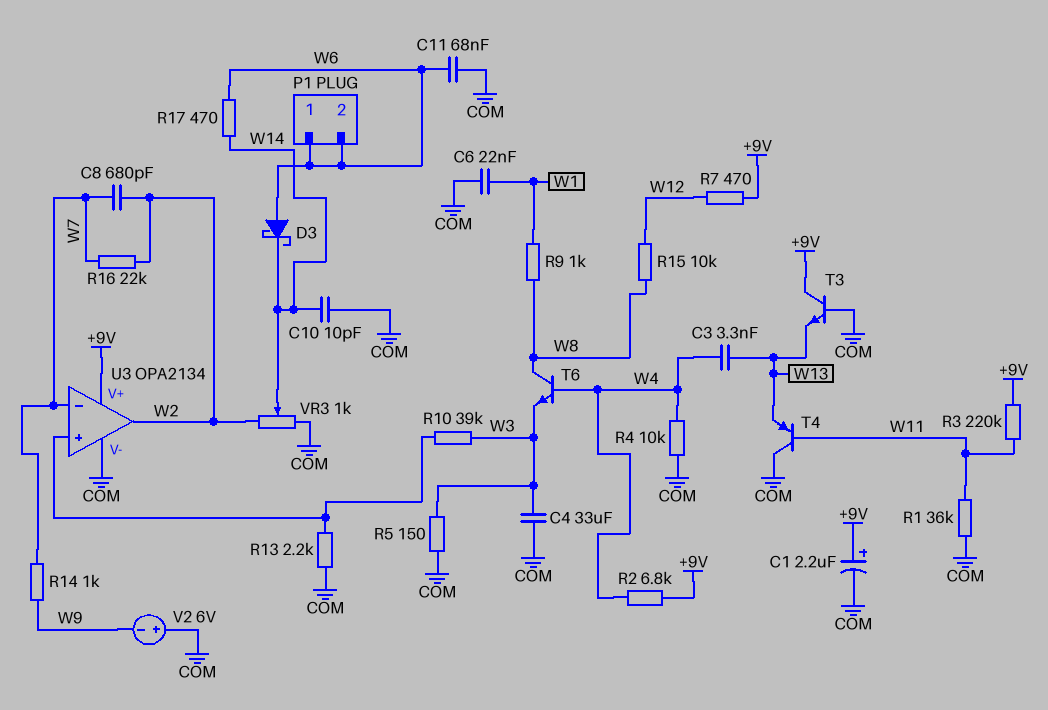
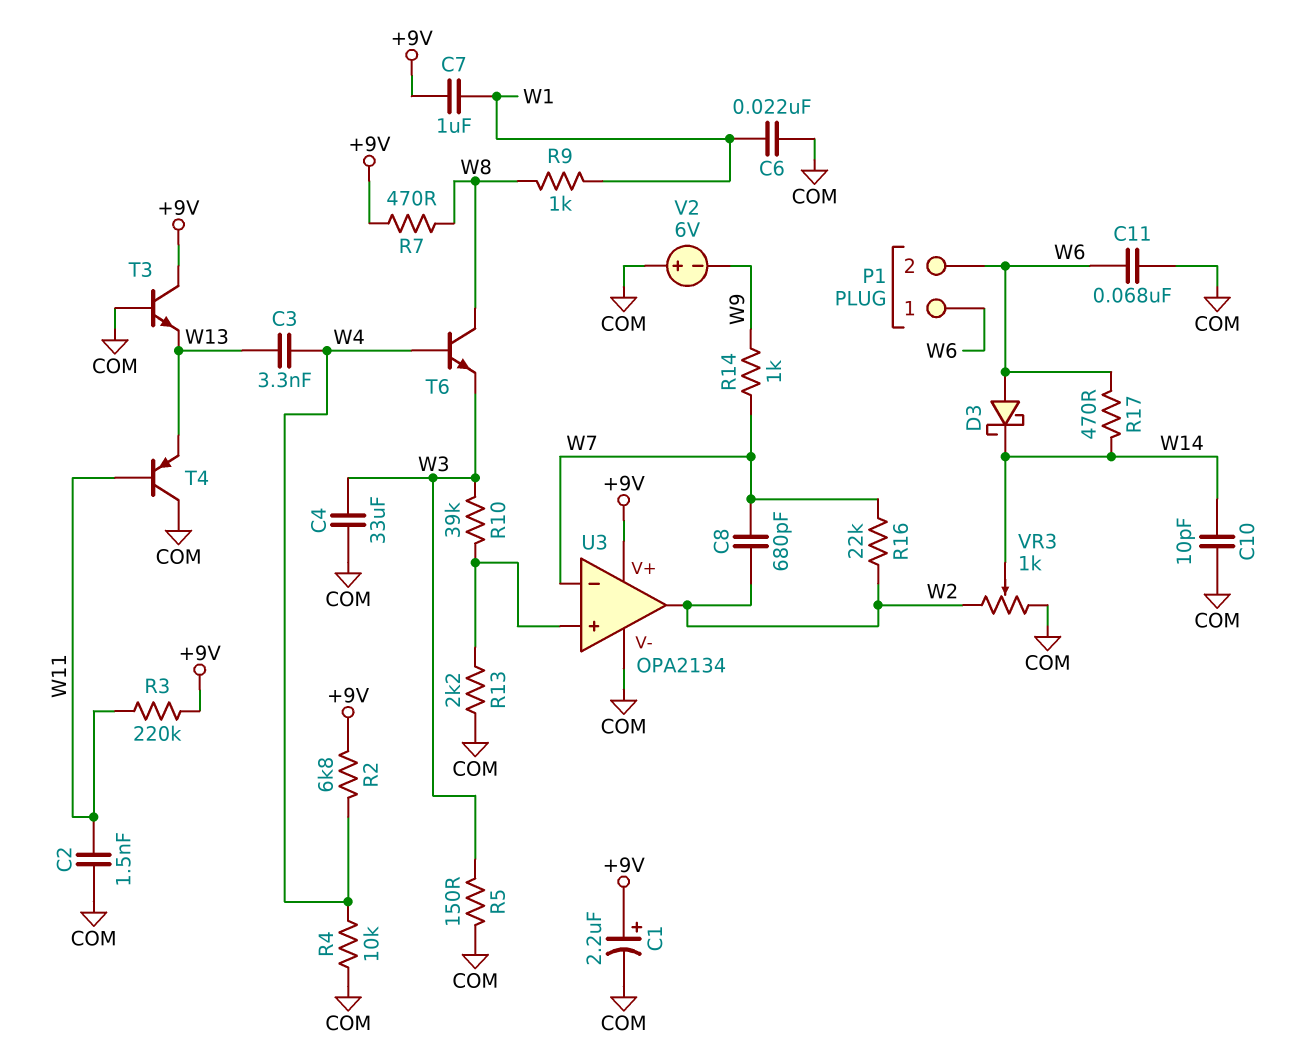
C2: none -> 1.5nF (COM, W11)
C7: none -> 1uF (+9V, W1)
R1: 36k (COM, W11) -> none
R7: 470 (+9V, W12) -> 470 (+9V, W8)
R15: 10k (W8, W12) -> none

